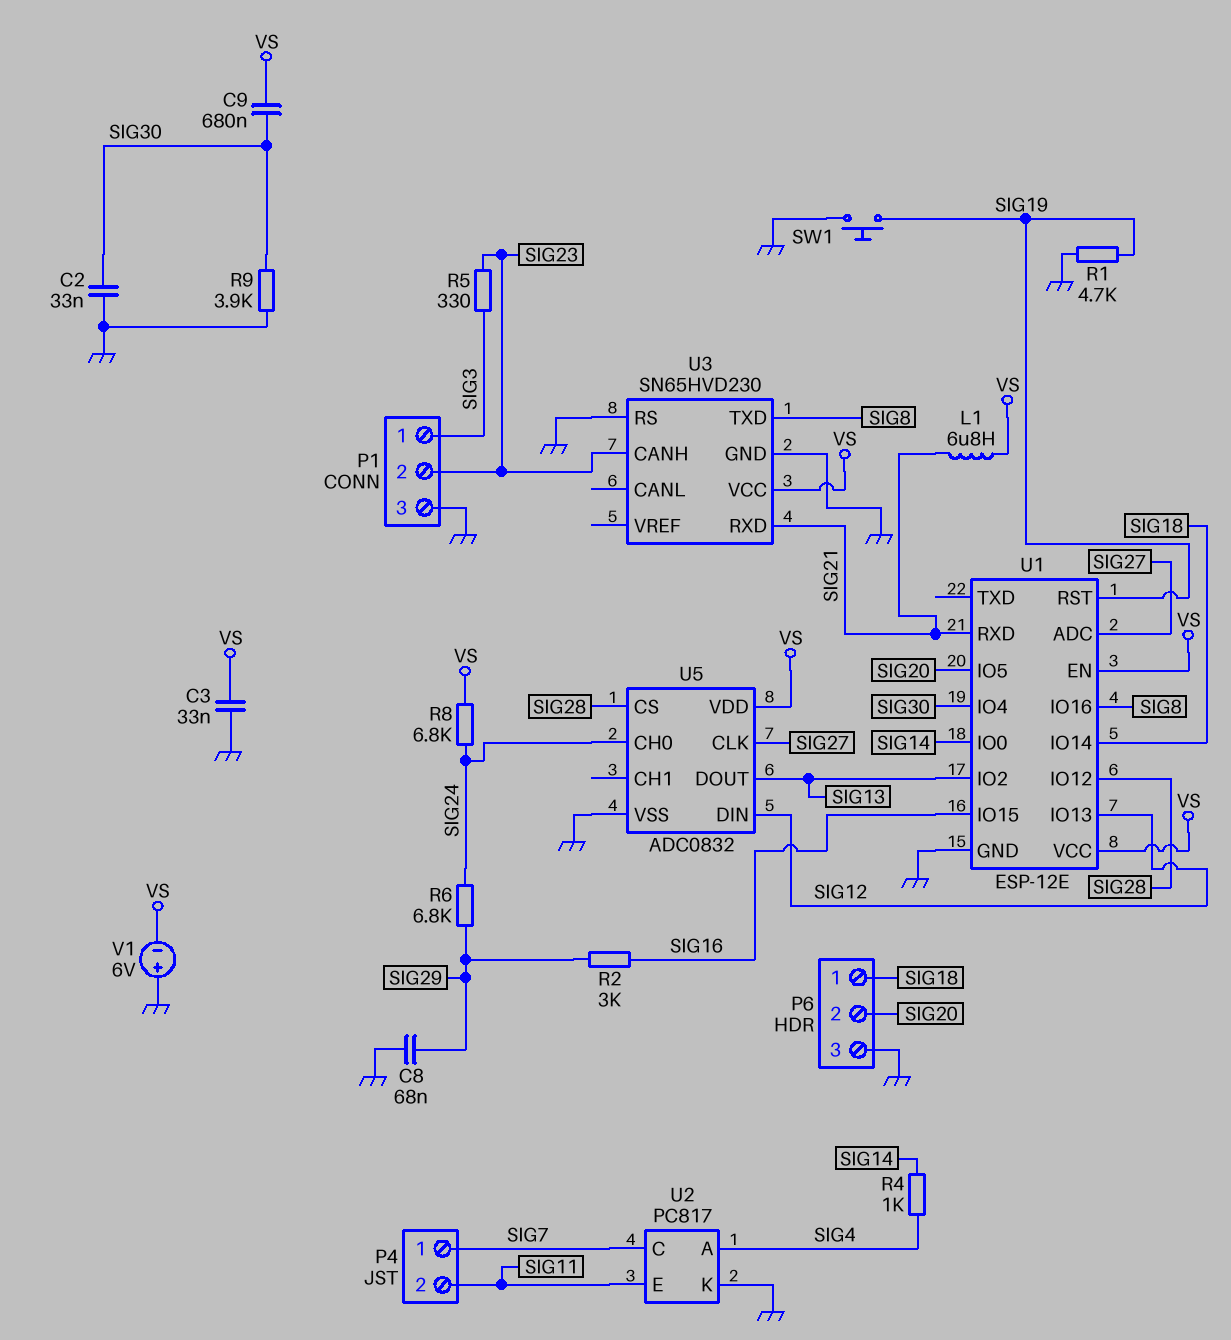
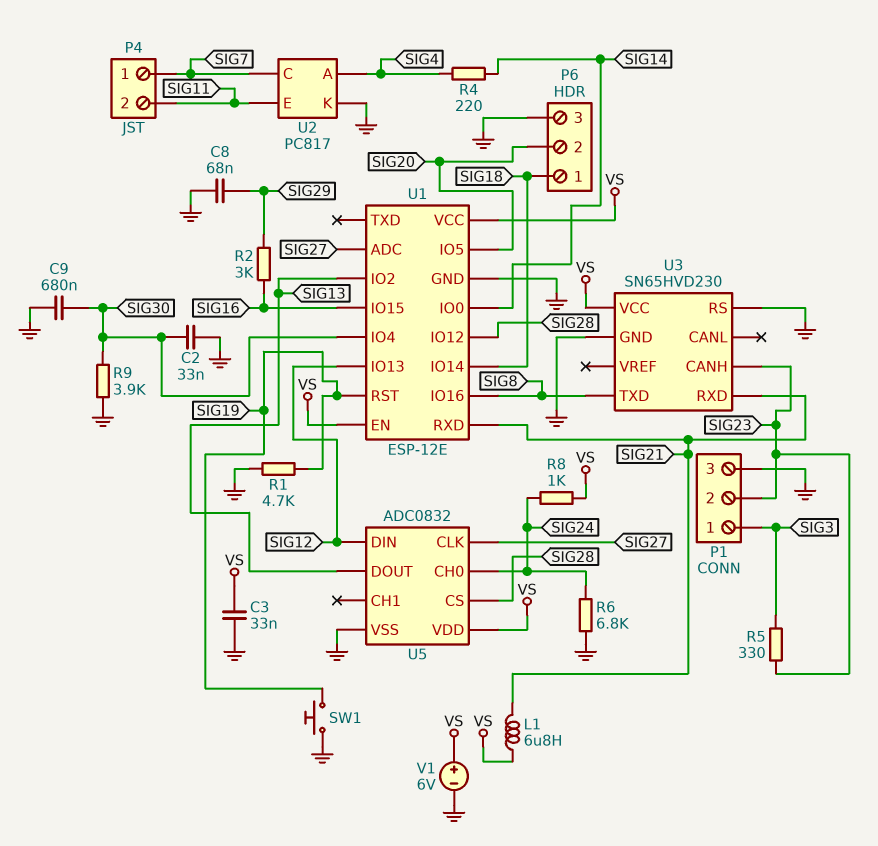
C9: 680nF (SIG30, VS) -> 680nF (GND, SIG30)
R4: 1k (SIG4, SIG14) -> 220 (SIG4, SIG14)
R6: 6.8k (SIG24, SIG29) -> 6.8k (GND, SIG24)
R8: 6.8k (SIG24, VS) -> 1k (SIG24, VS)
V1: 6V (plus GND, minus VS) -> 6V (plus VS, minus GND)

